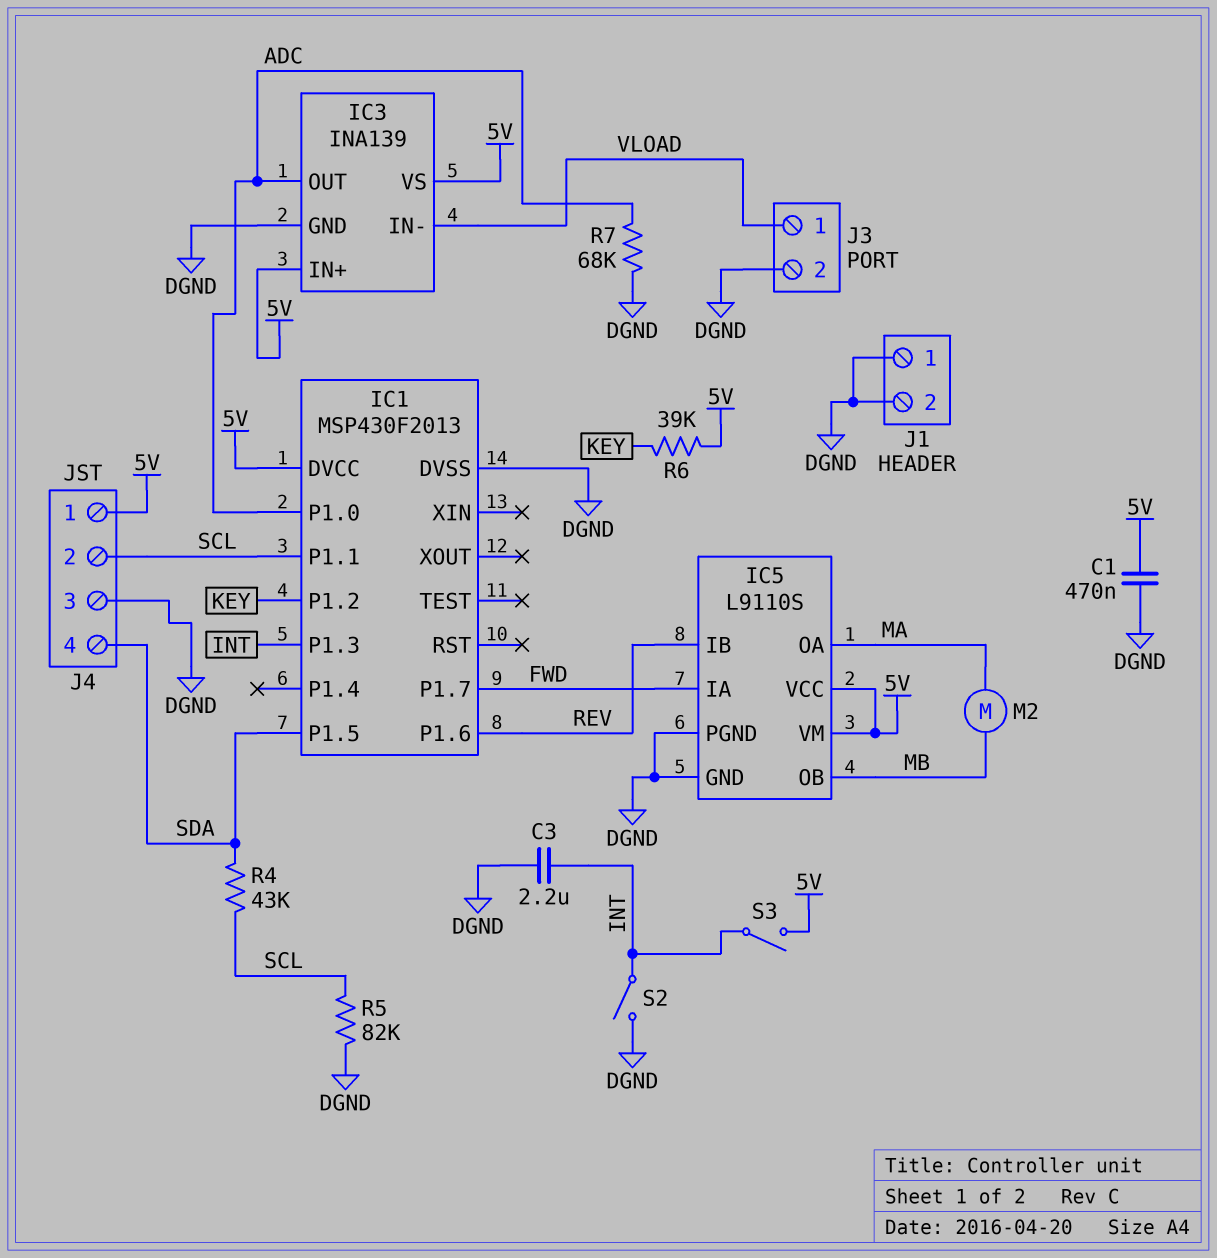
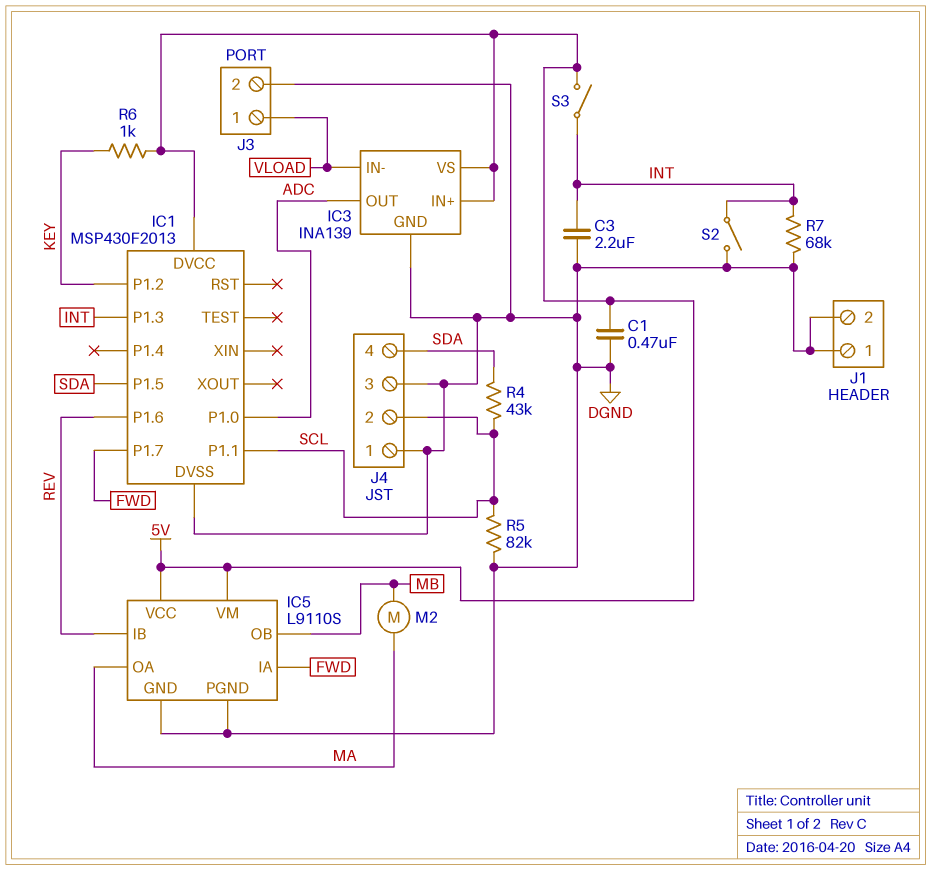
J4 pin 1: 5V -> DGND
R6: 39k (5V, KEY) -> 1k (5V, KEY)
R7: 68k (ADC, DGND) -> 68k (DGND, INT)

